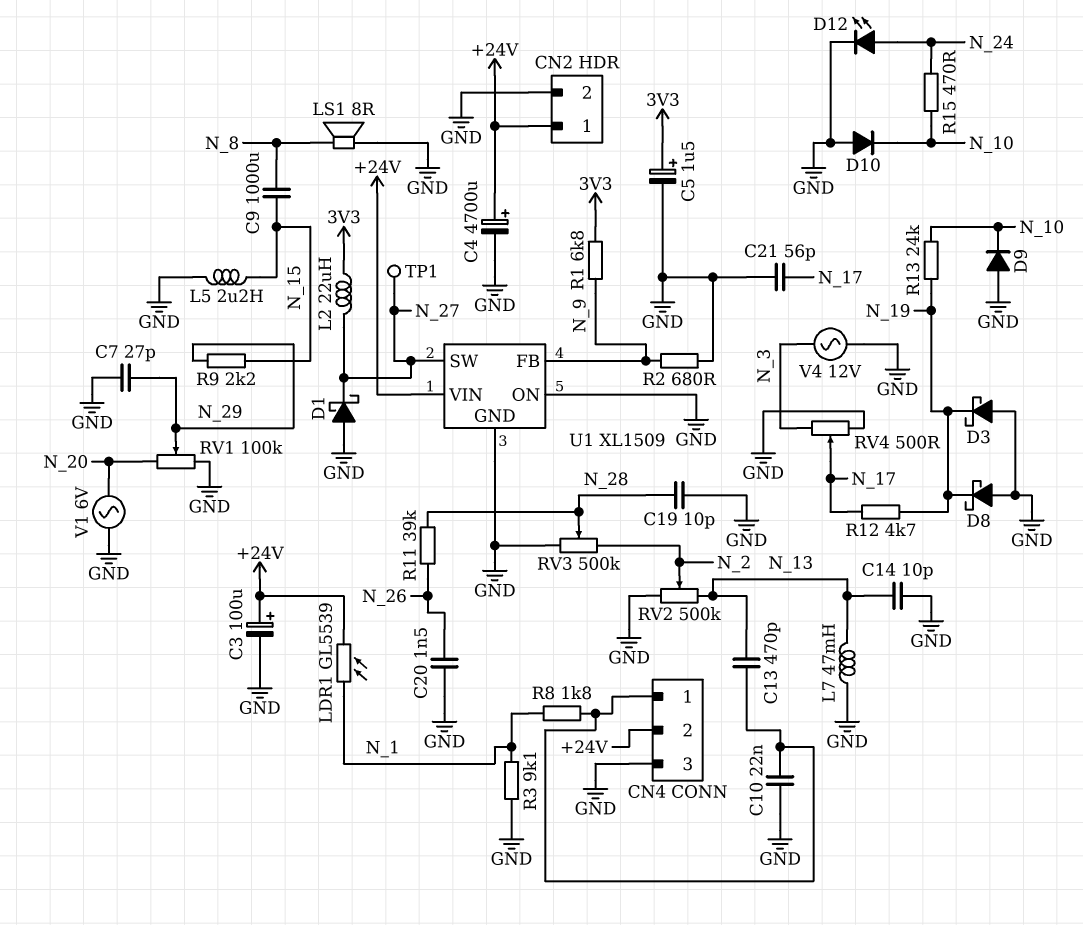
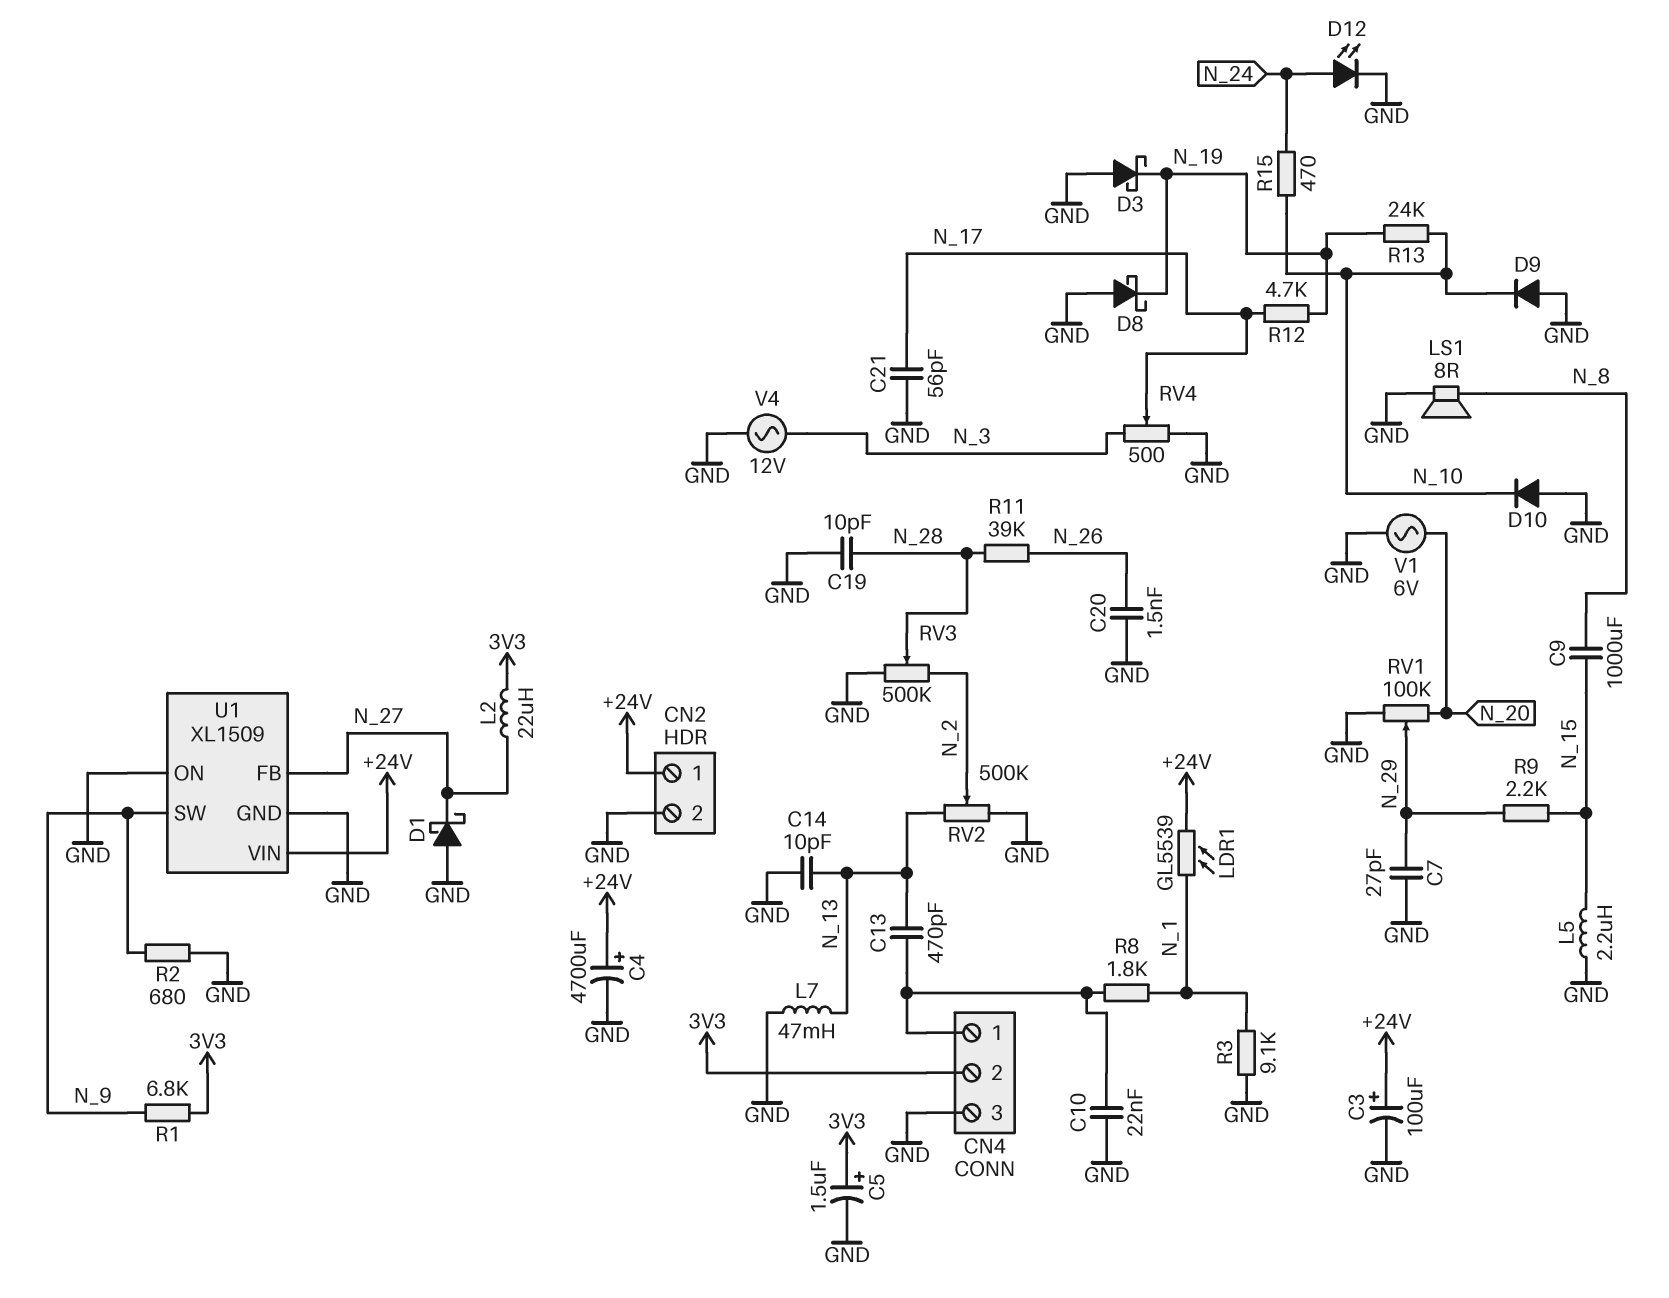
CN4 pin 2: +24V -> 3V3
TP1: test point (N_27) -> none
U1 pin FB: N_9 -> N_27
U1 pin SW: N_27 -> N_9

